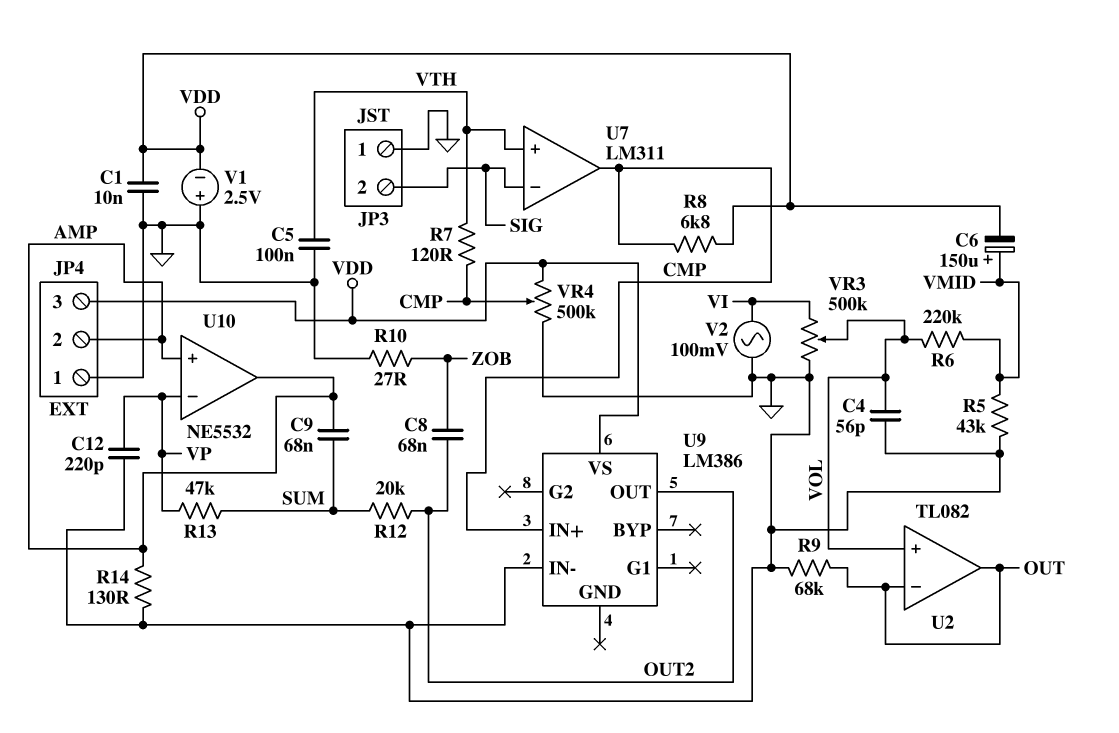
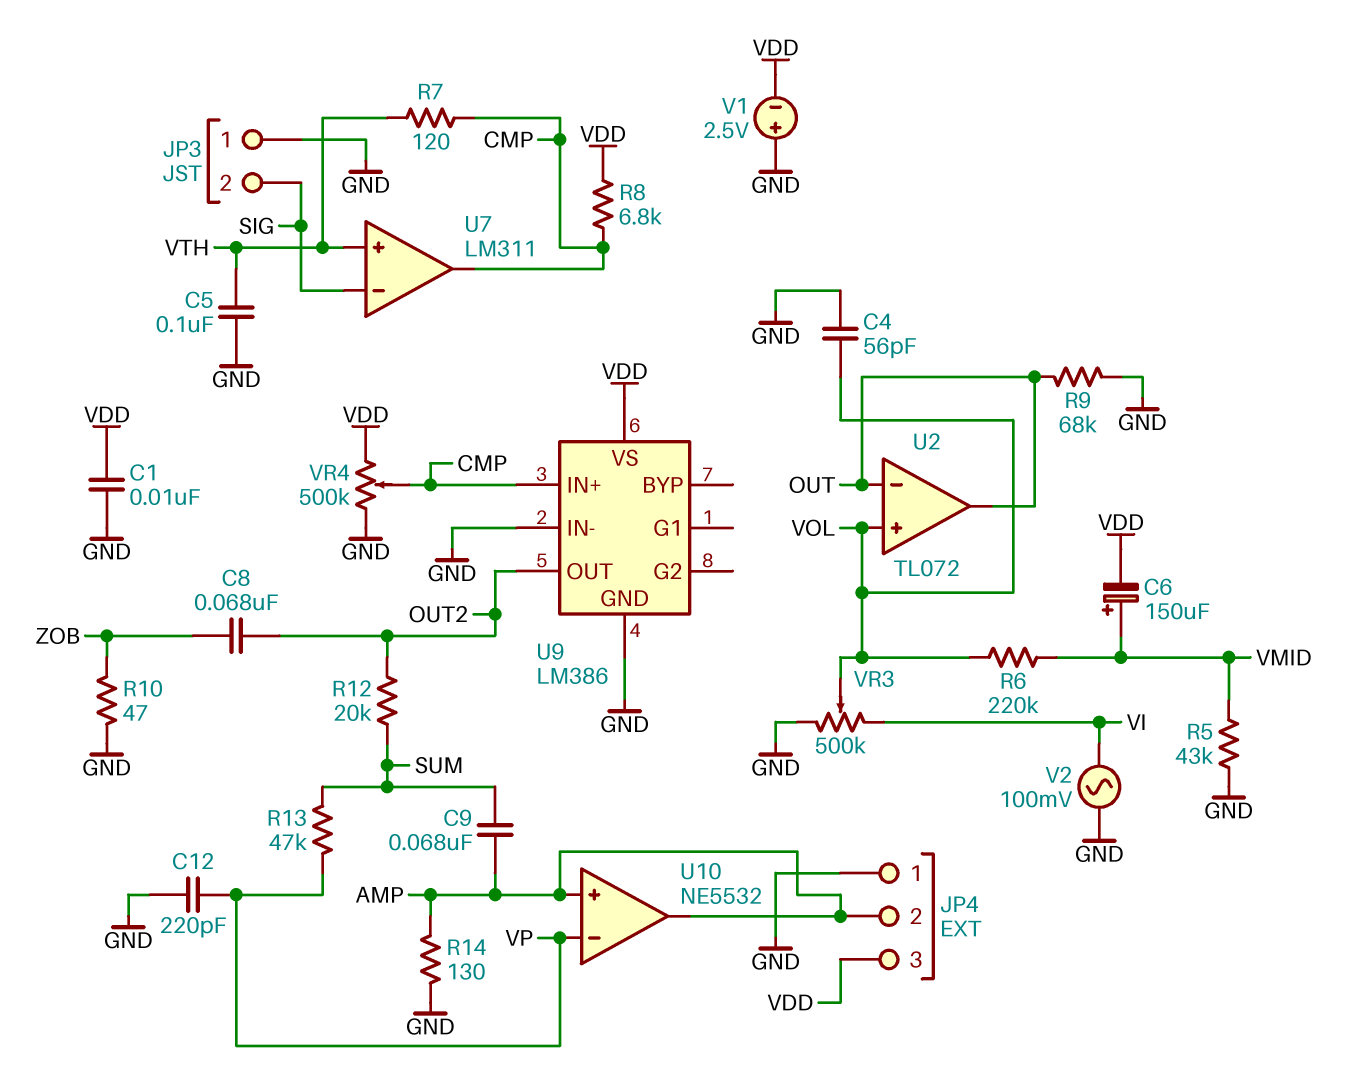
R10: 27 (GND, ZOB) -> 47 (GND, ZOB)
U2: TL082 -> TL072
U9 pin GND: none -> GND

